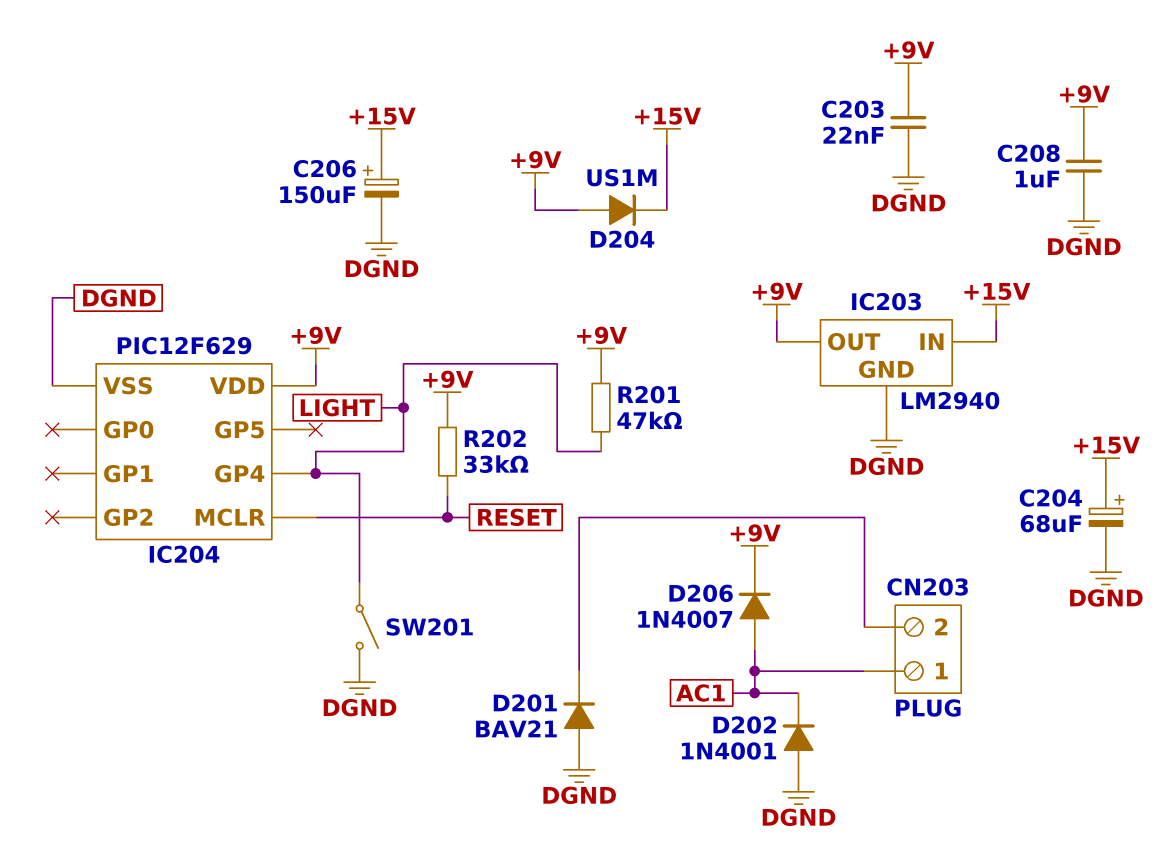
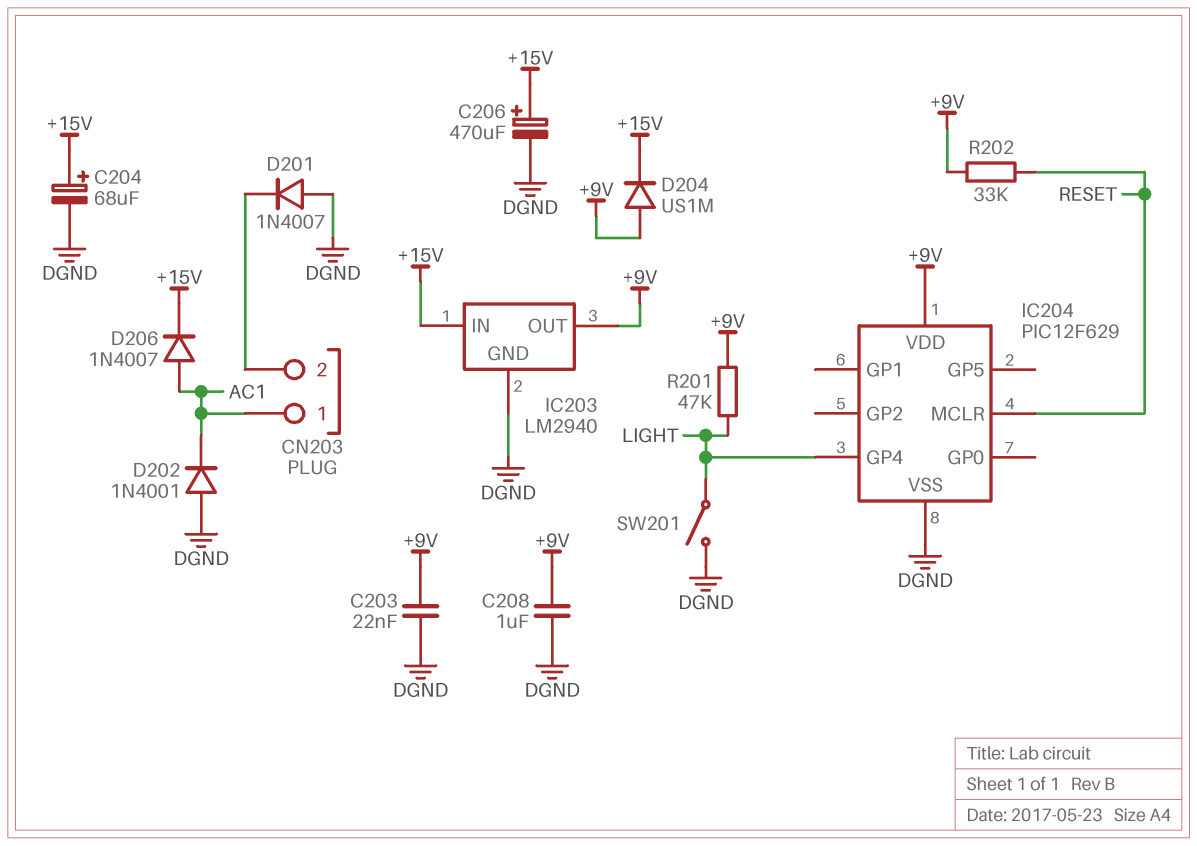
C206: 150uF (plus +15V, minus DGND) -> 470uF (plus +15V, minus DGND)
D201: diode BAV21 (A DGND, K CN203/2) -> diode 1N4007 (A DGND, K CN203/2)
D206: diode 1N4007 (A AC1, K +9V) -> diode 1N4007 (A AC1, K +15V)

